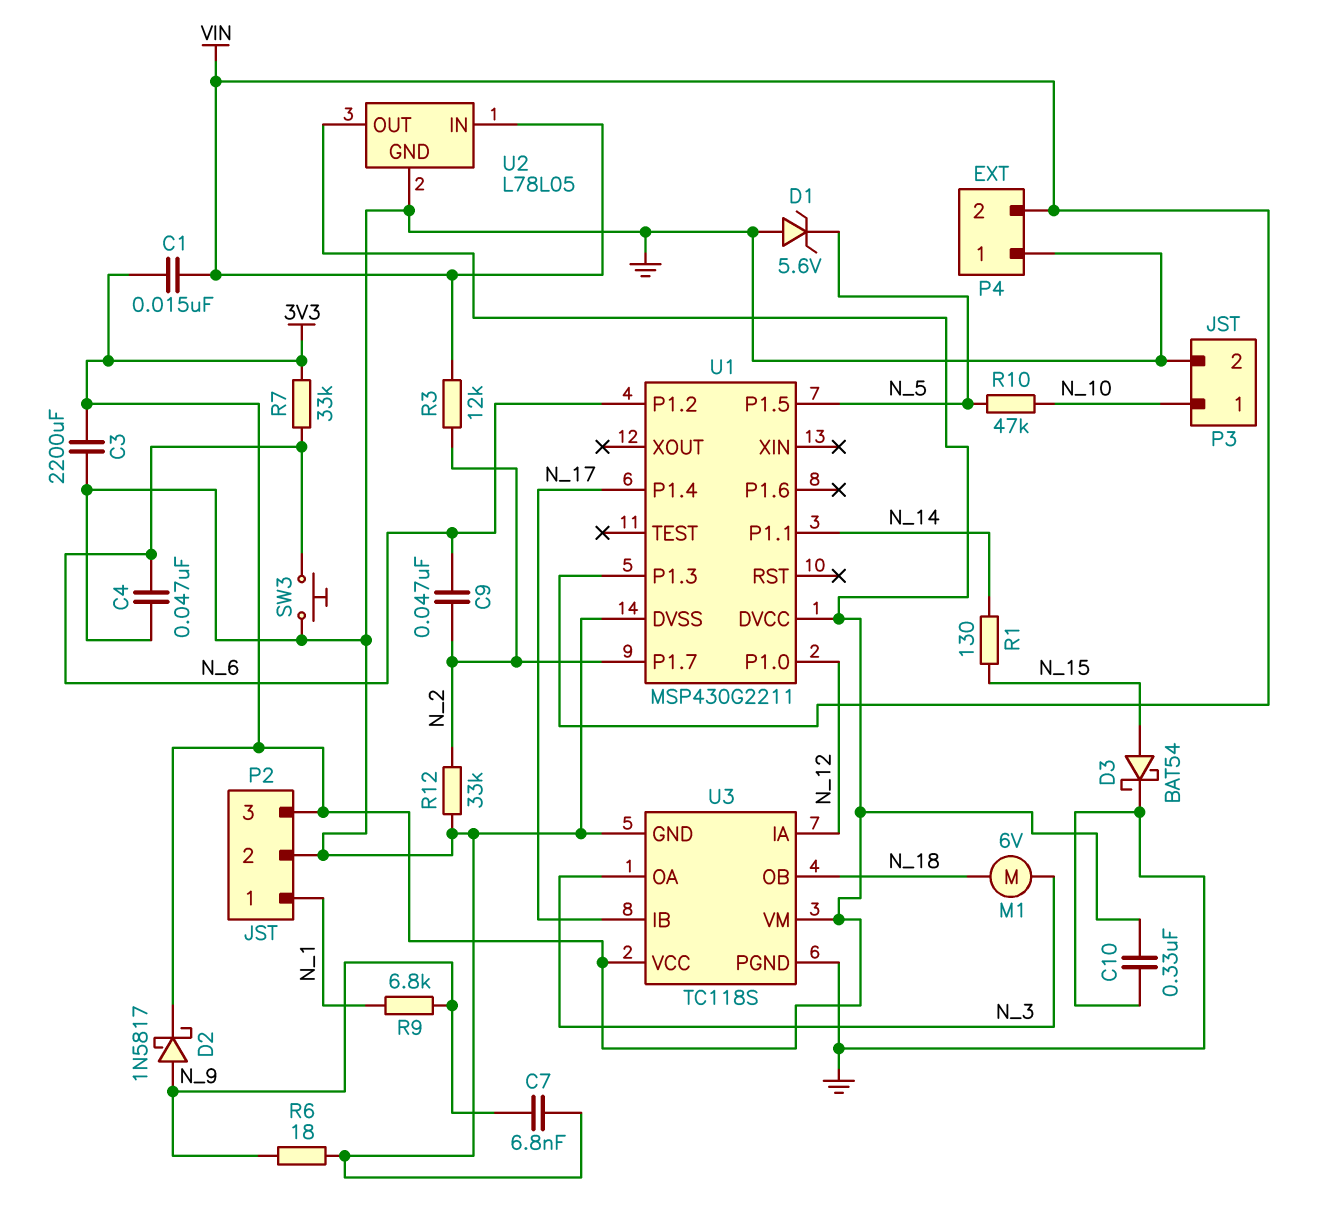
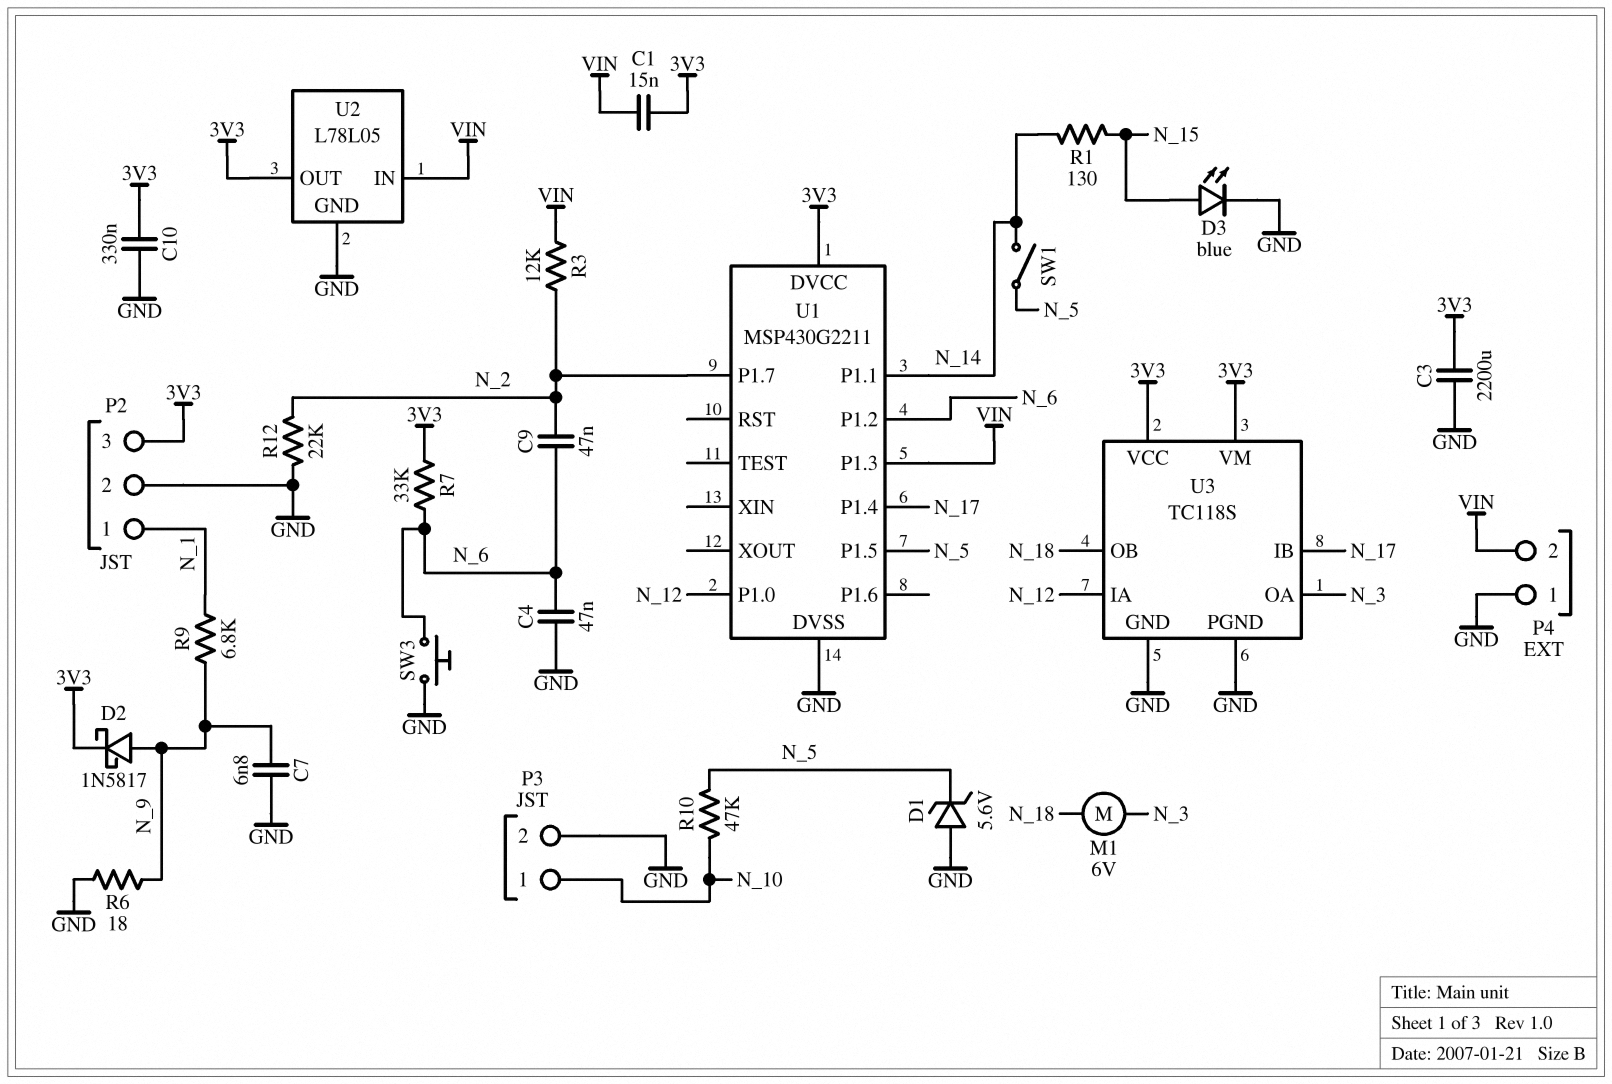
D3: schottky BAT54 (A N_15, K GND) -> LED blue (A N_15, K GND)
R12: 33k (GND, N_2) -> 22k (GND, N_2)
SW1: none -> switch (N_5, N_14)

